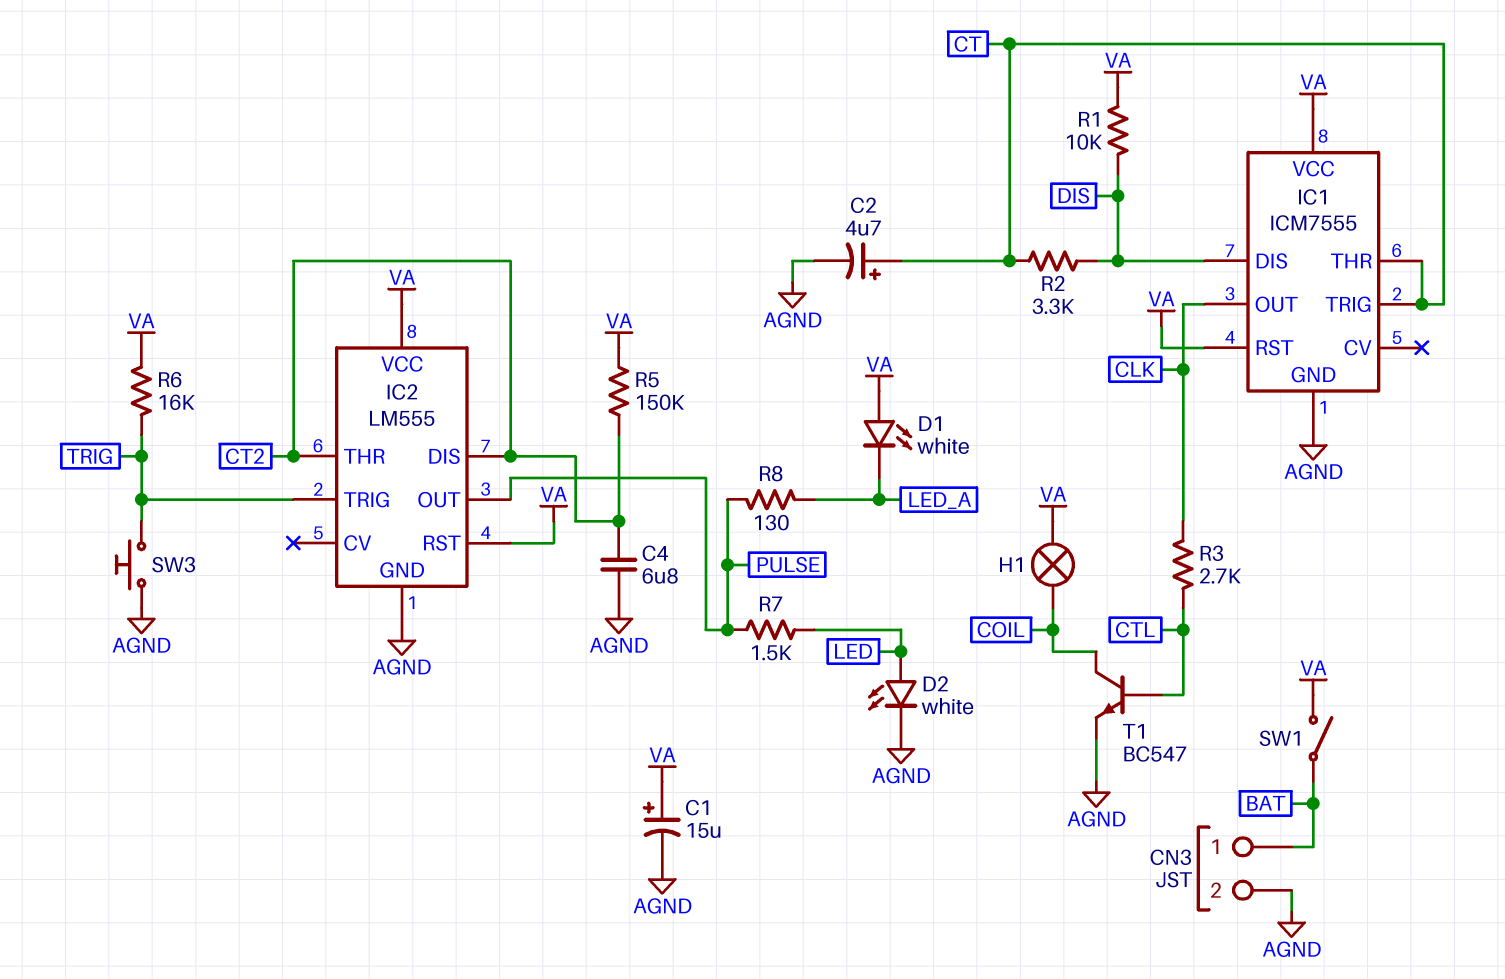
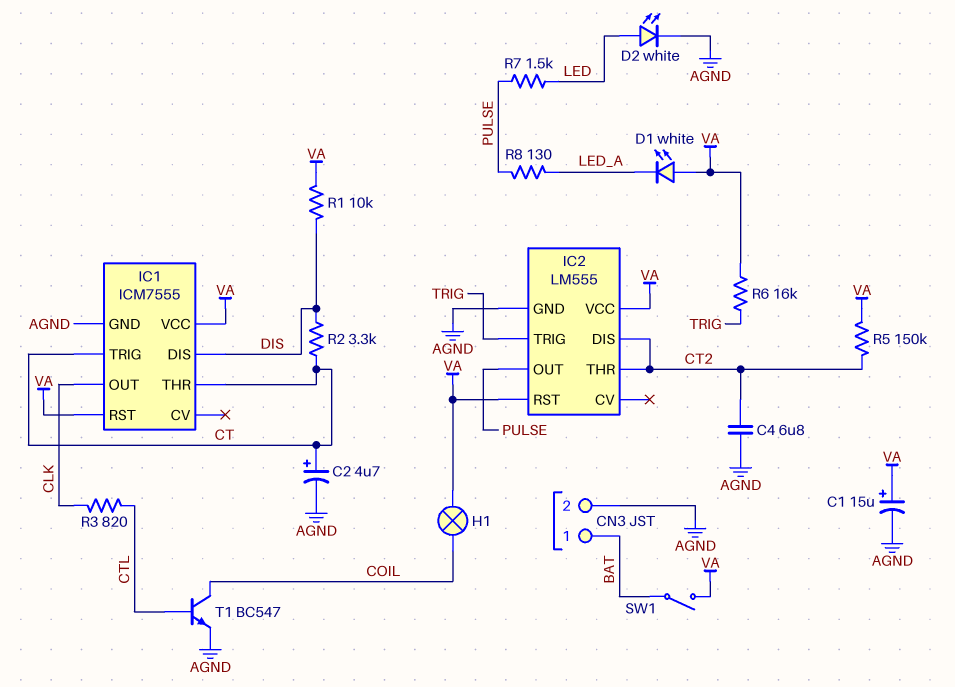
R3: 2.7k (CLK, CTL) -> 820 (CLK, CTL)
SW3: button (AGND, TRIG) -> none

